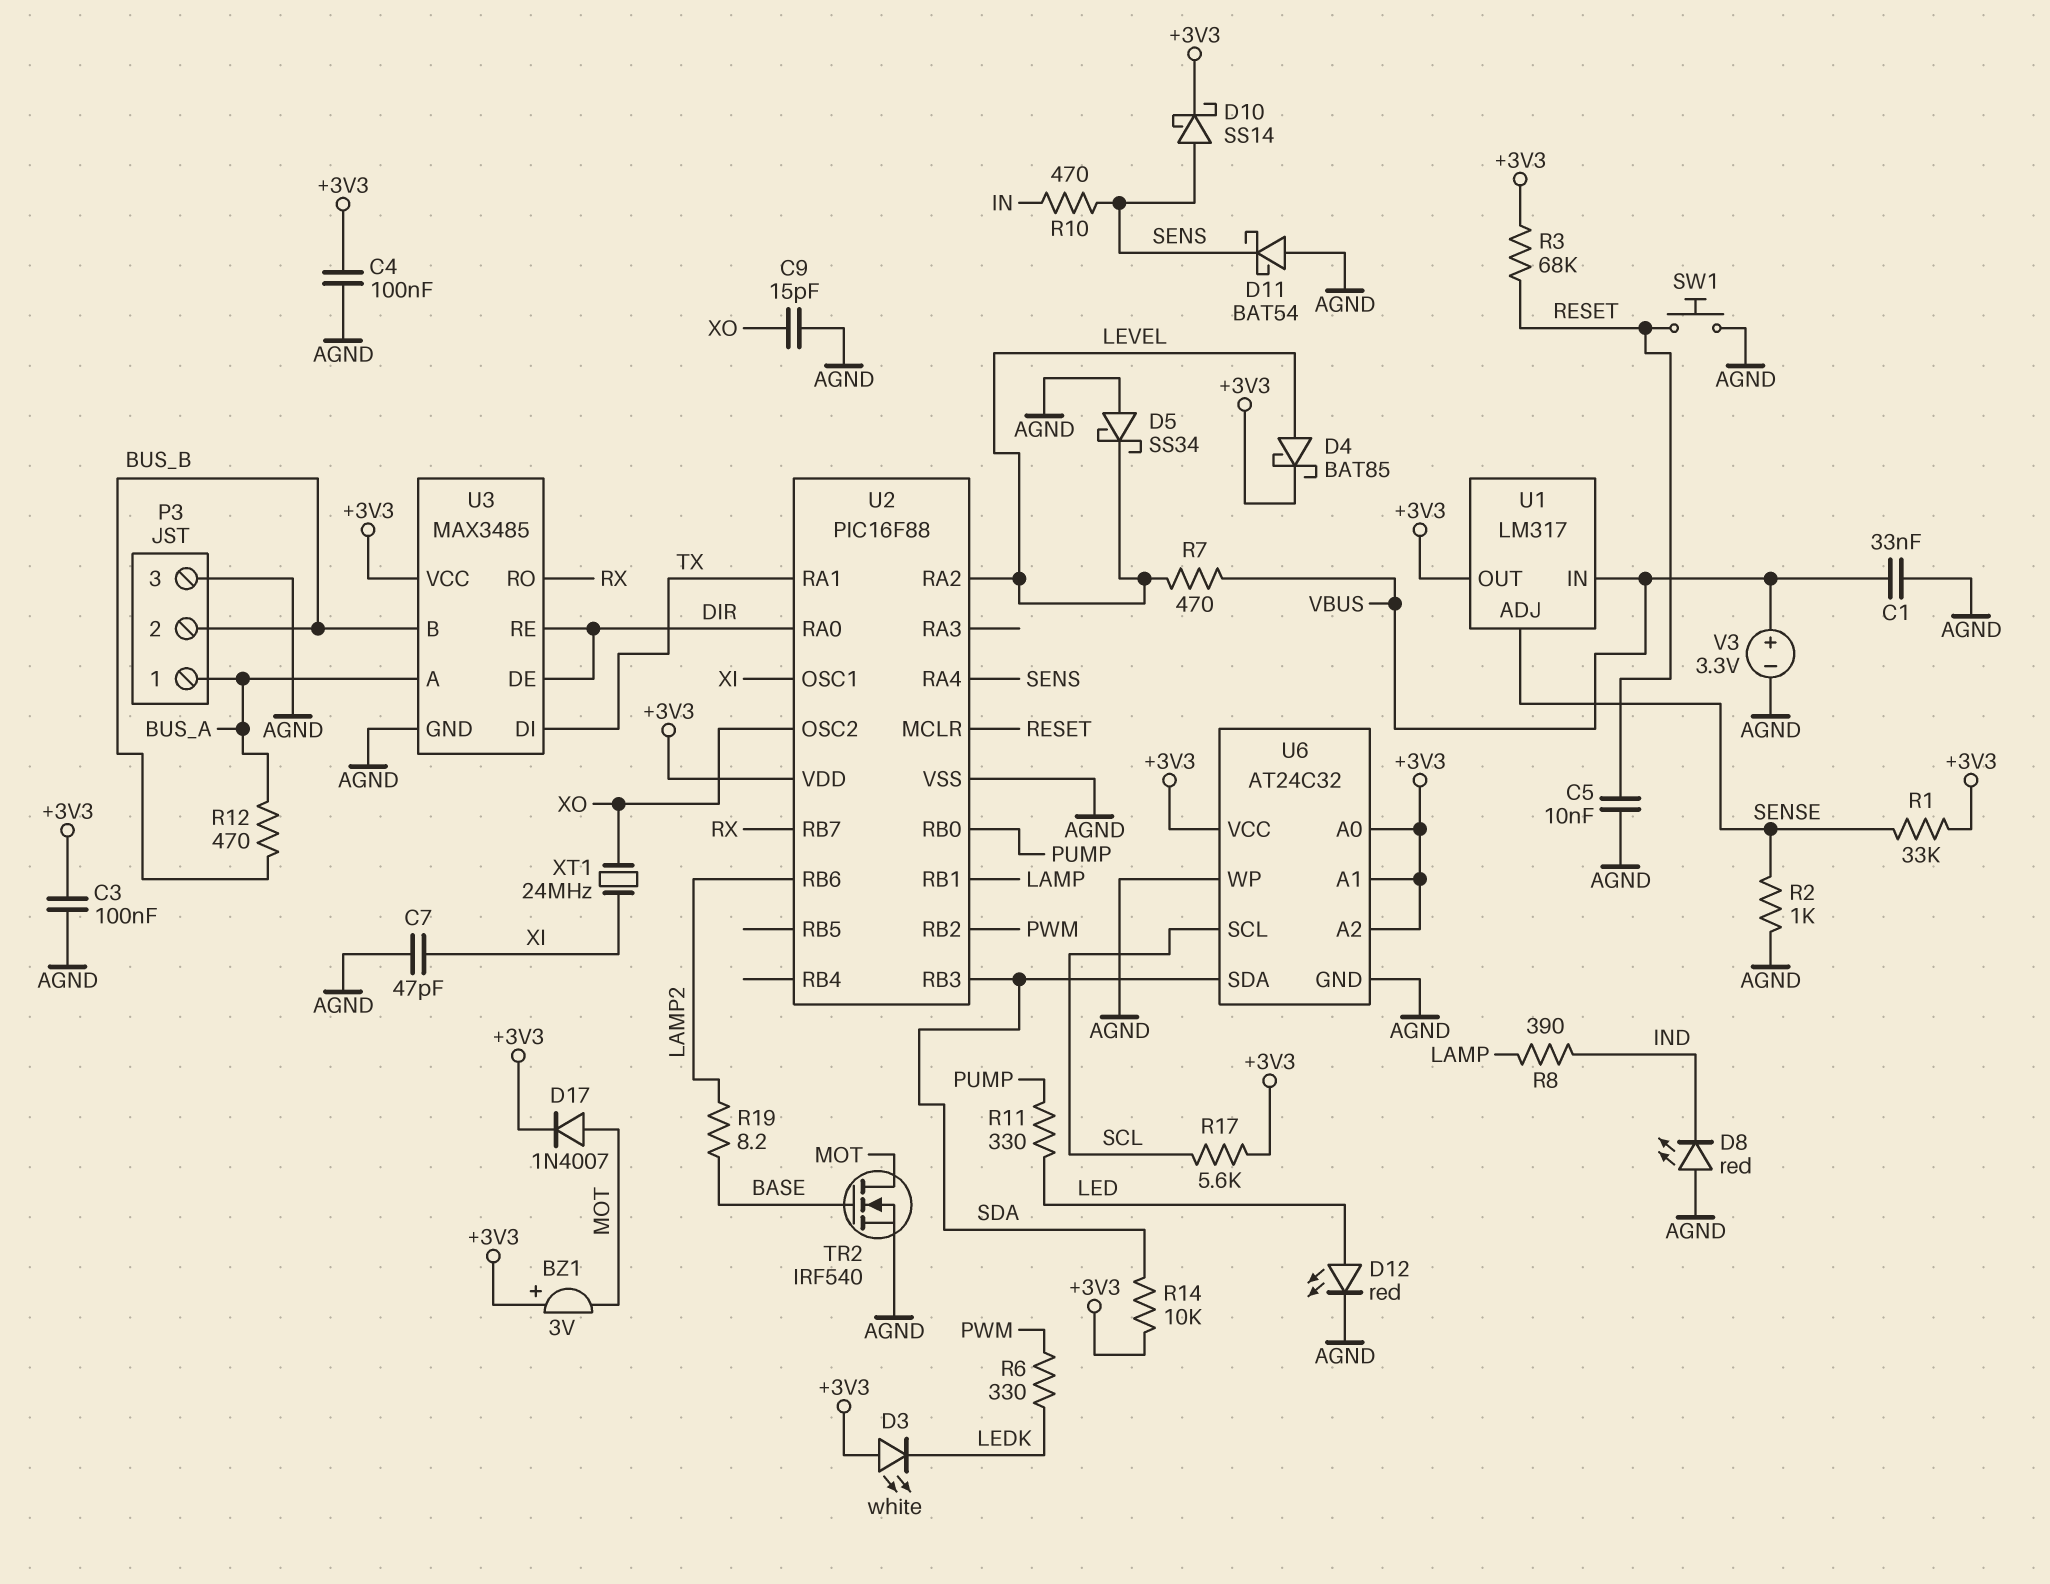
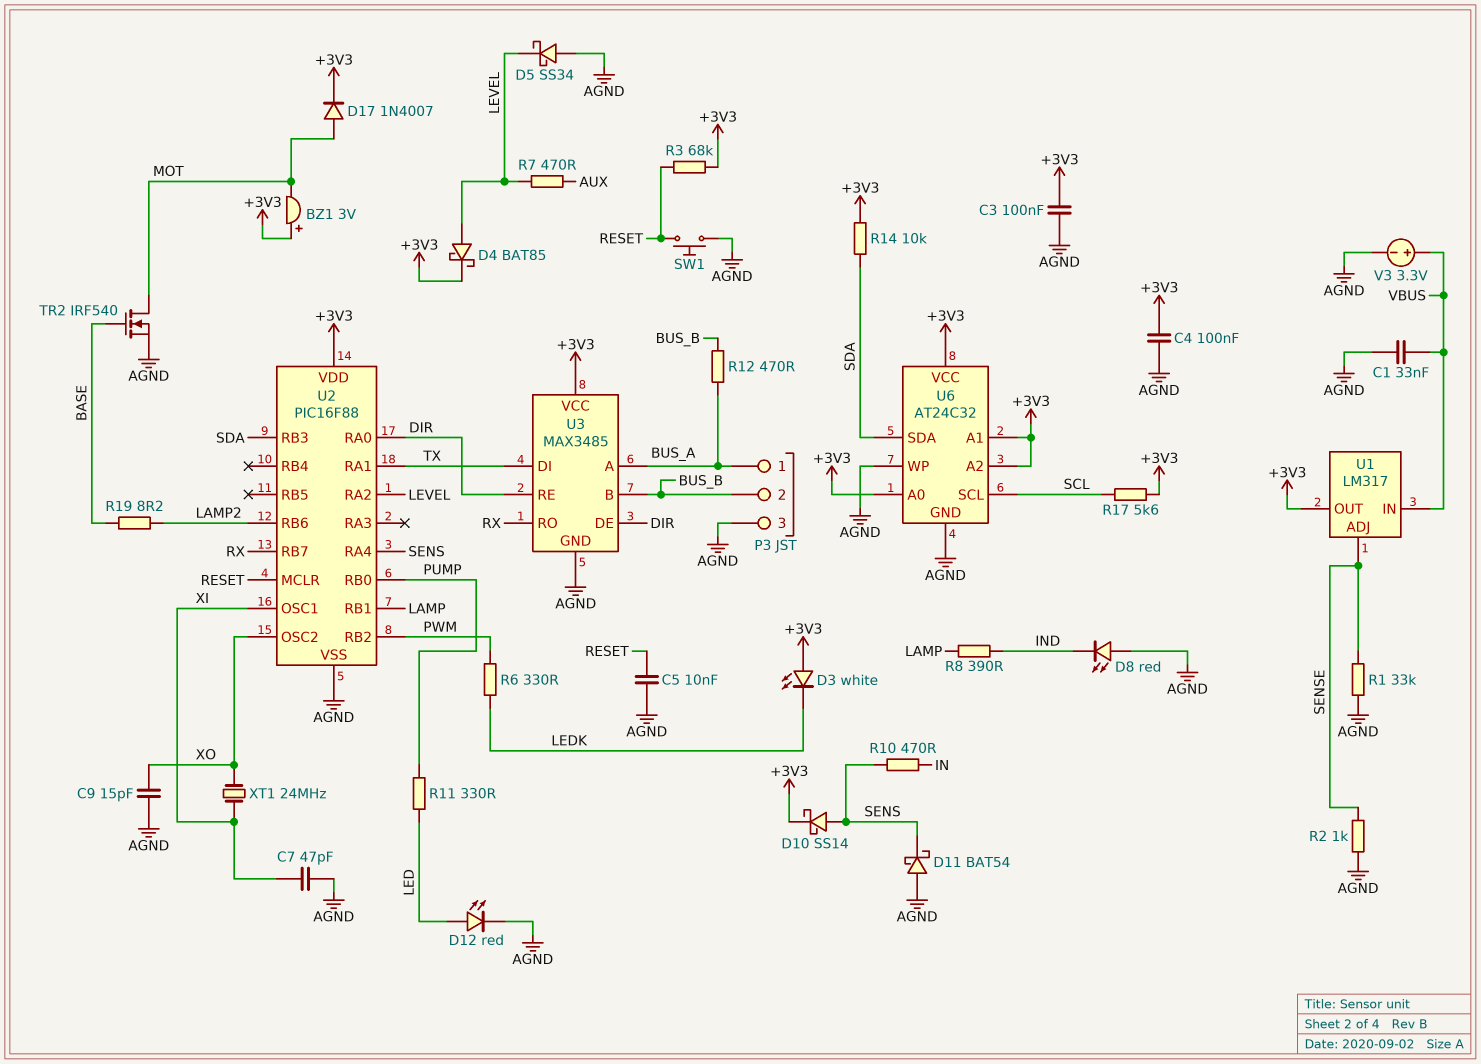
R1: 33k (+3V3, SENSE) -> 33k (AGND, SENSE)
R7: 470 (LEVEL, VBUS) -> 470 (AUX, LEVEL)

